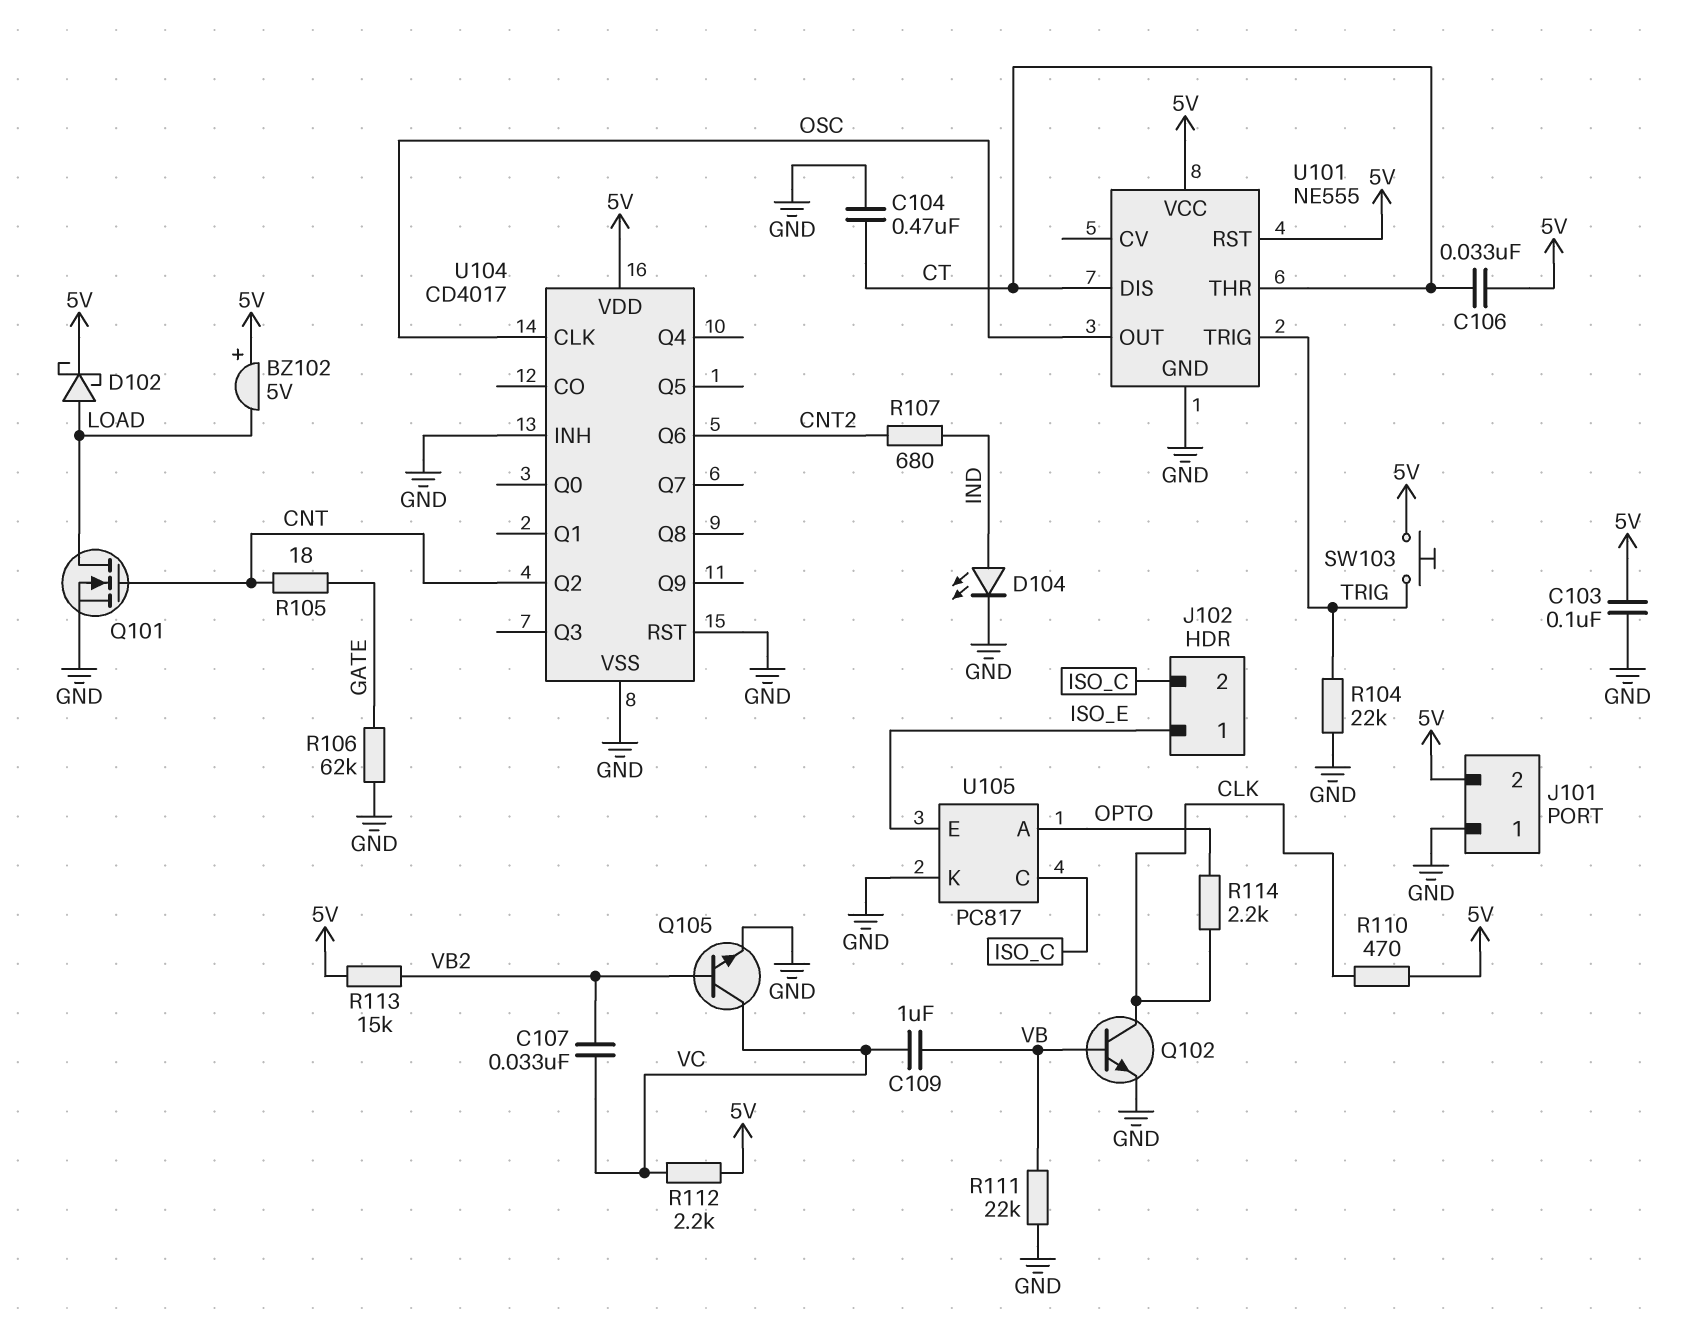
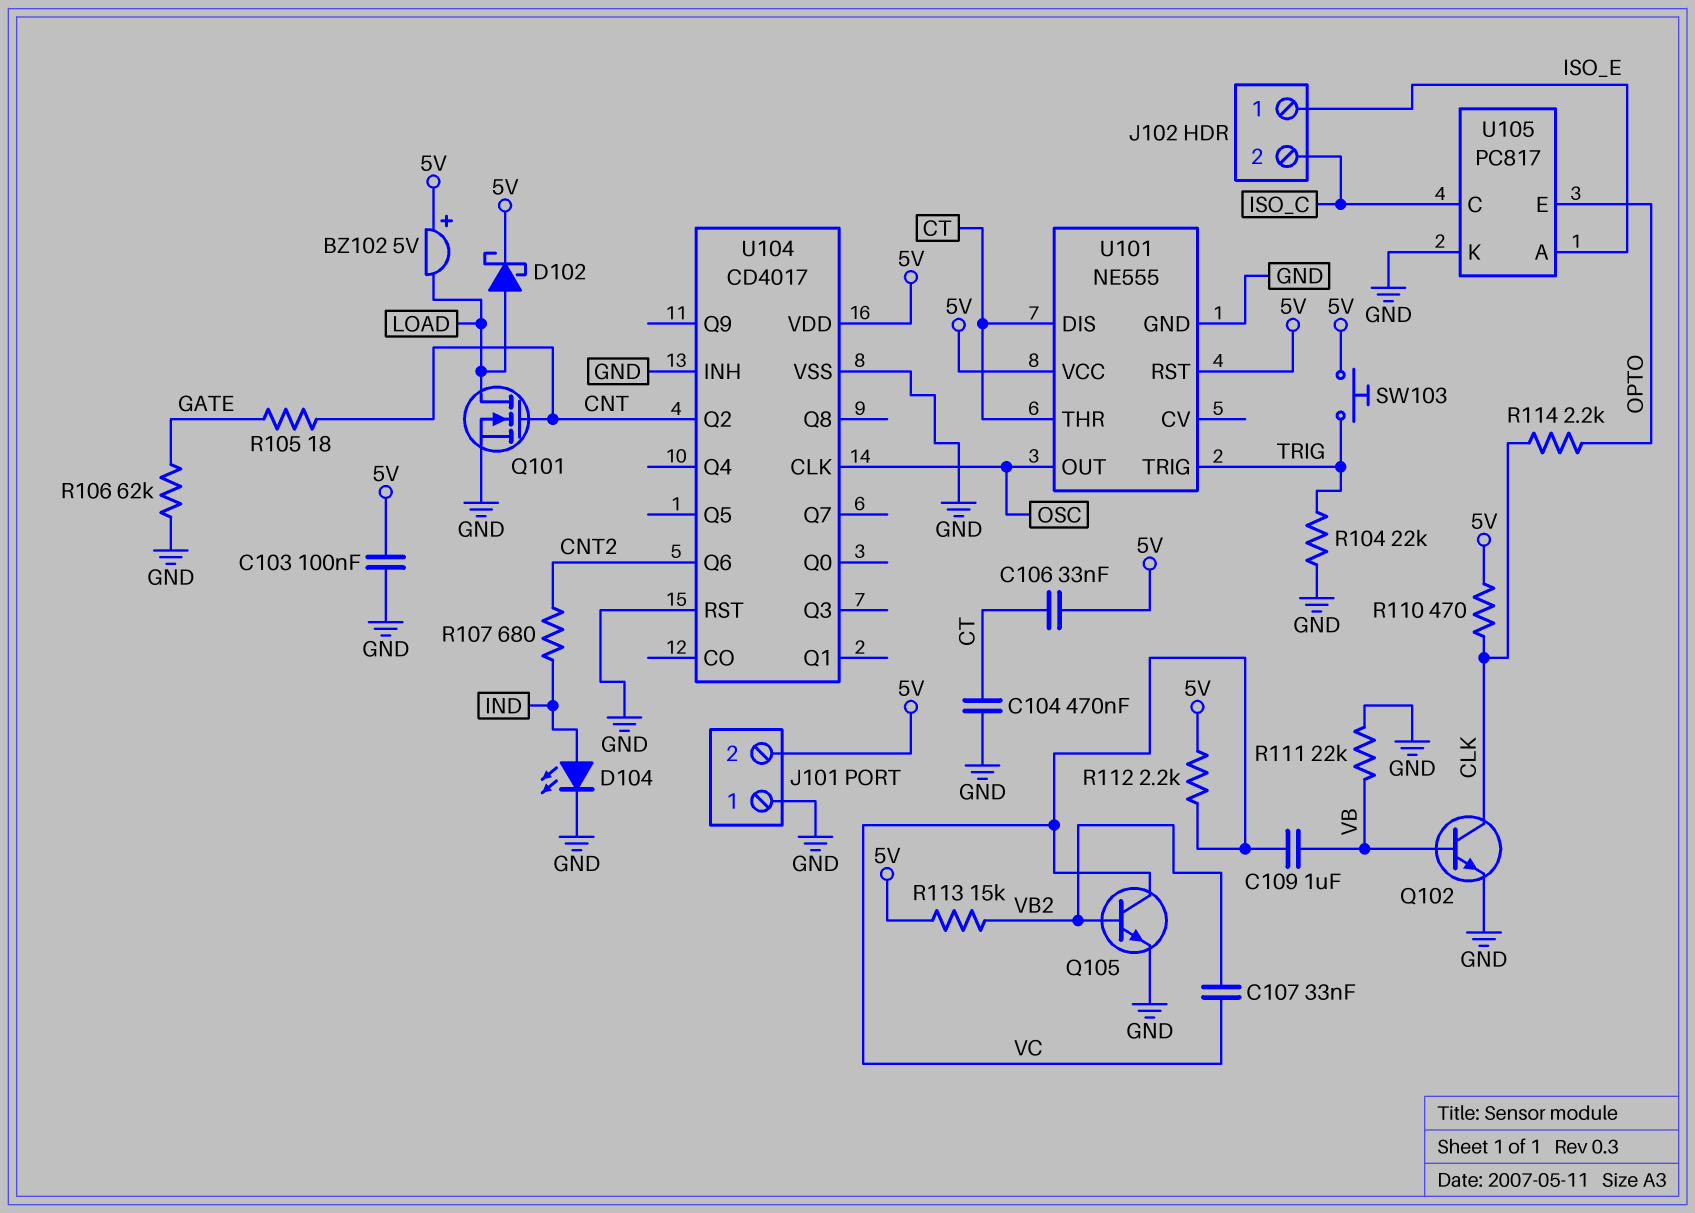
U105 pin A: OPTO -> ISO_E
U105 pin E: ISO_E -> OPTO

